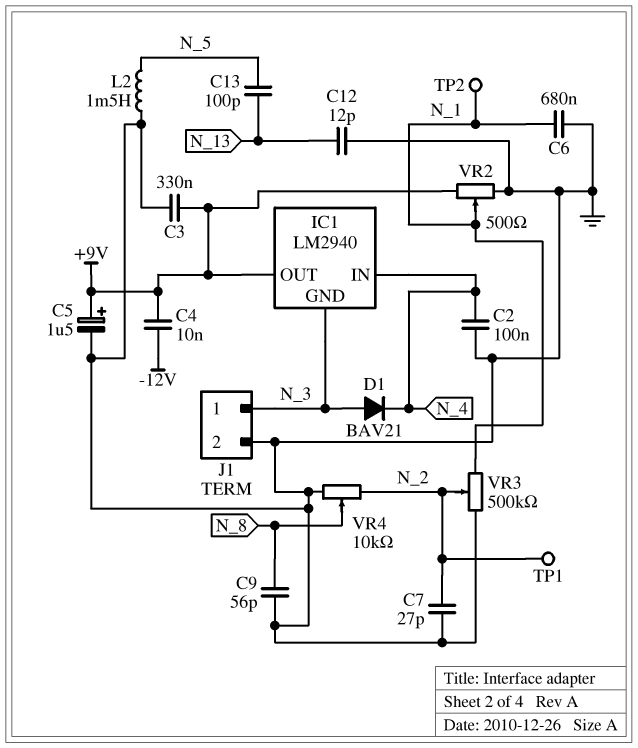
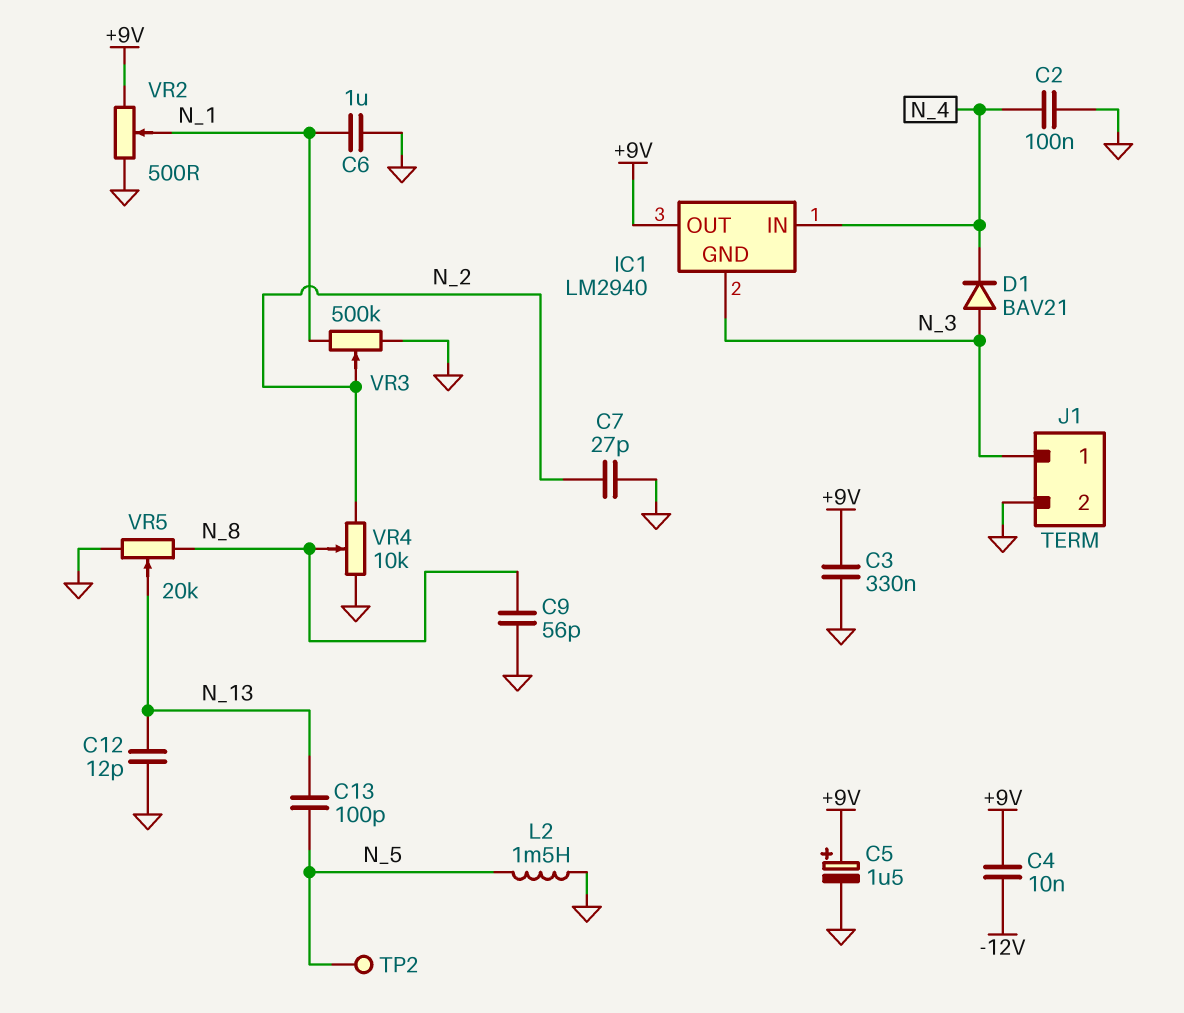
C6: 680nF (GND, N_1) -> 1uF (GND, N_1)
TP1: test point (N_2) -> none
TP2: test point (N_1) -> test point (N_5)
VR5: none -> 20k (GND, N_8, wiper N_13)

